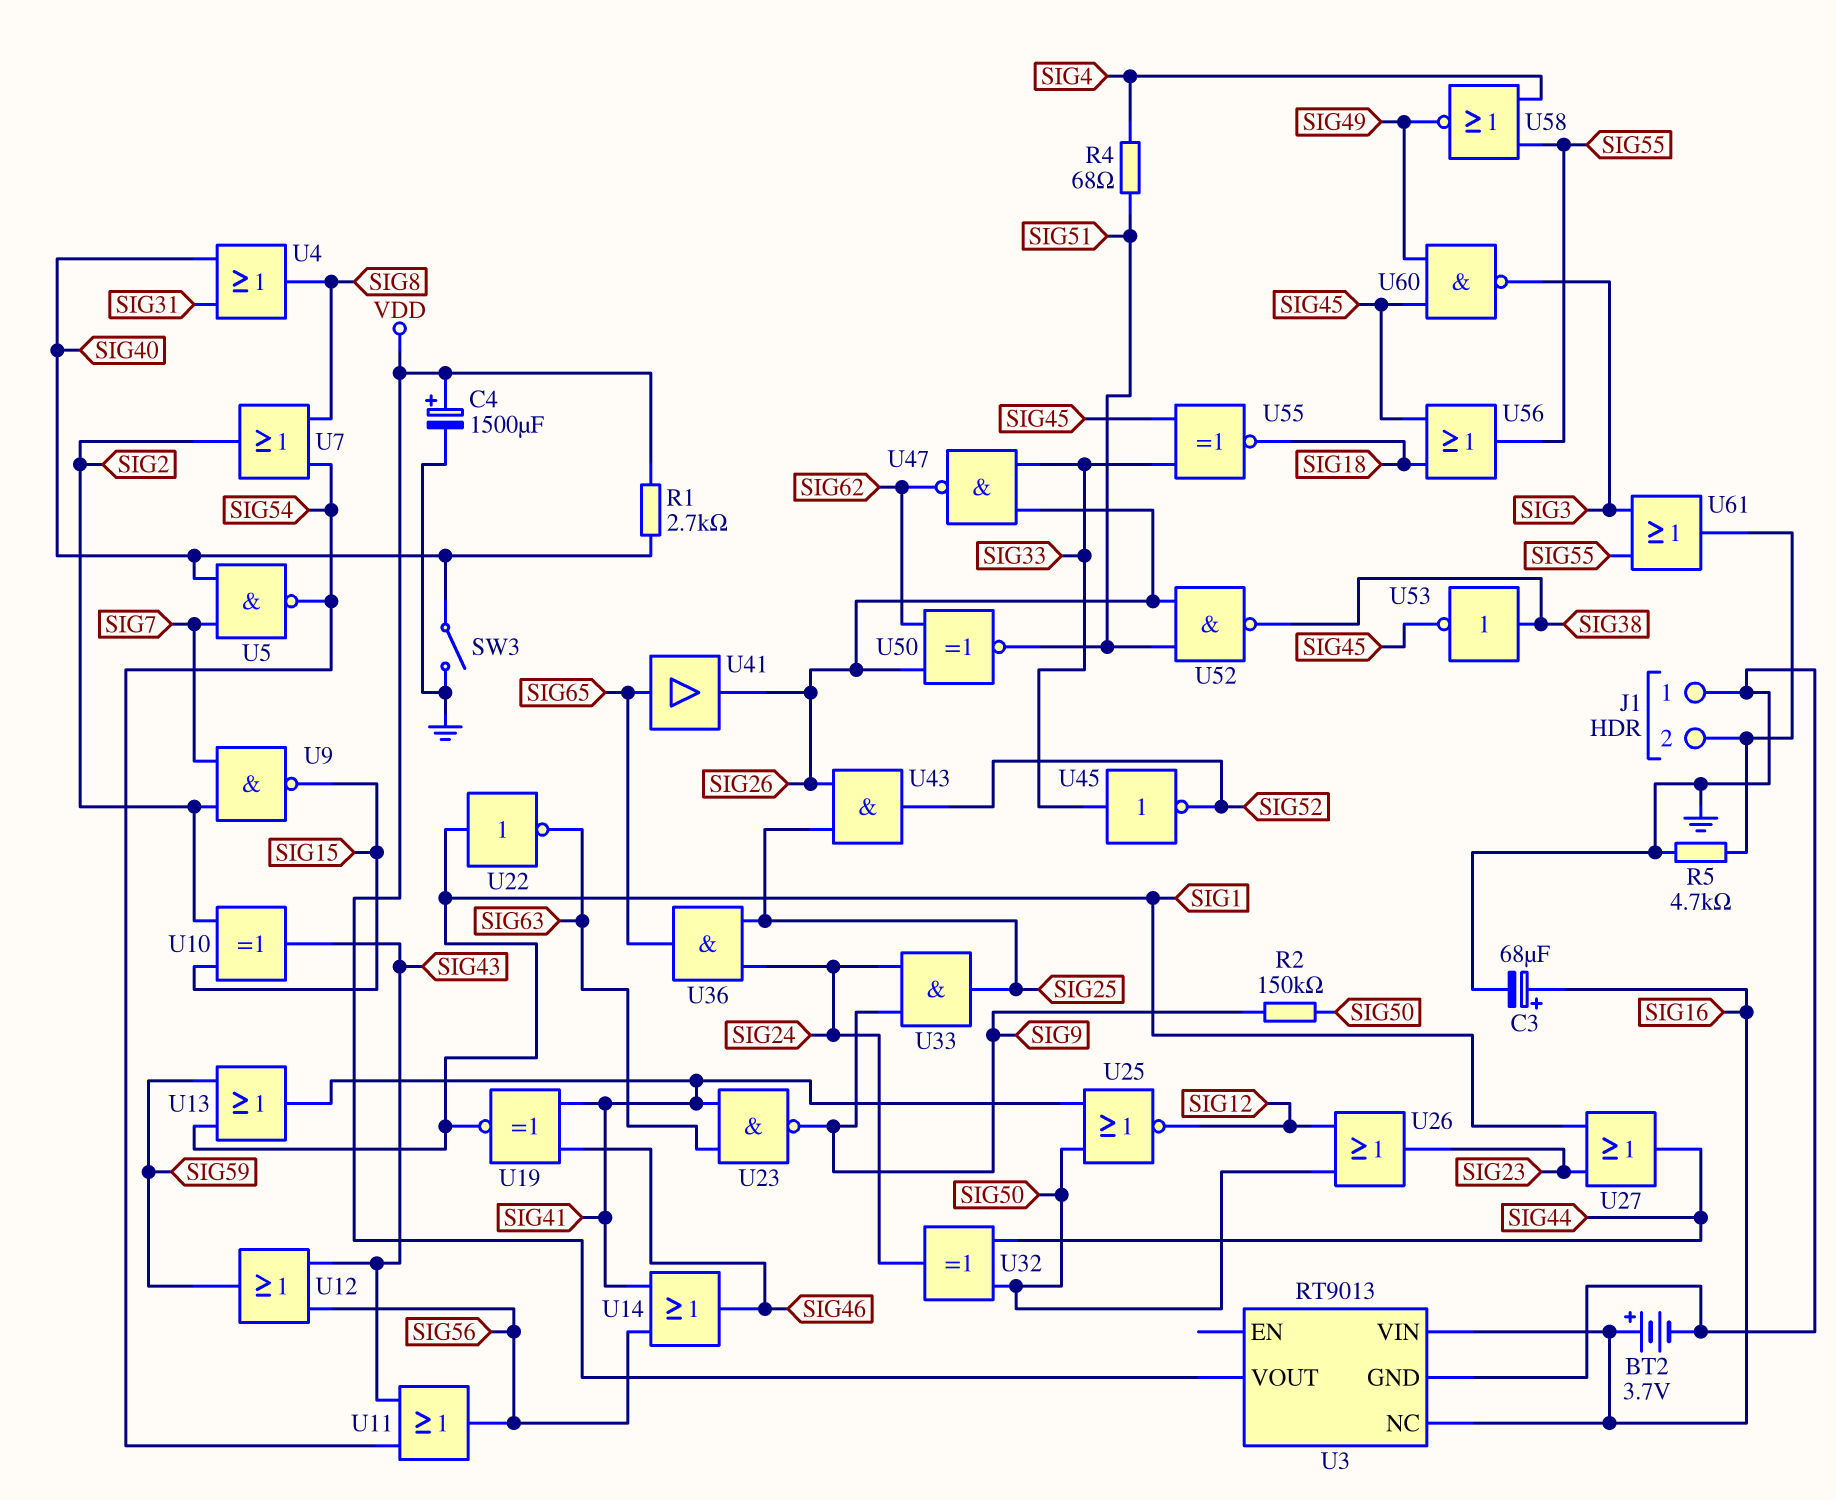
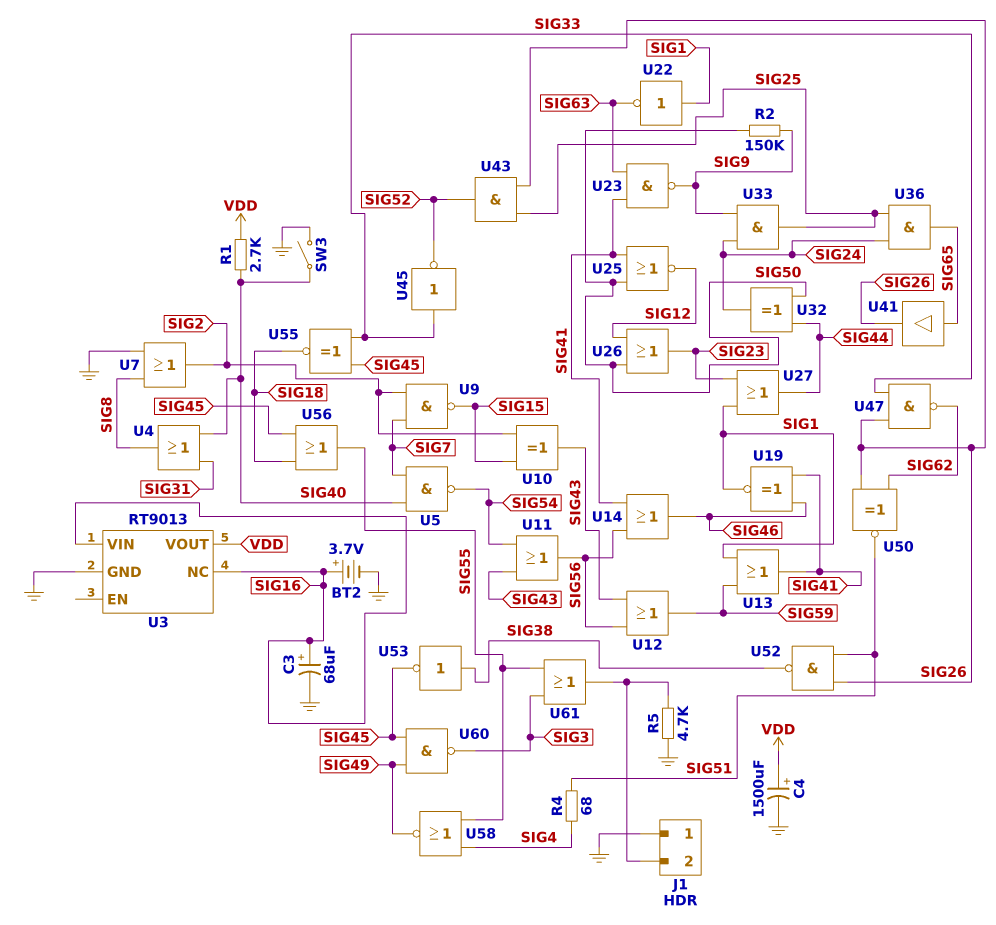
U7: OR (in SIG8, in SIG54, out SIG2) -> OR (in GND, in SIG8, out SIG2)

